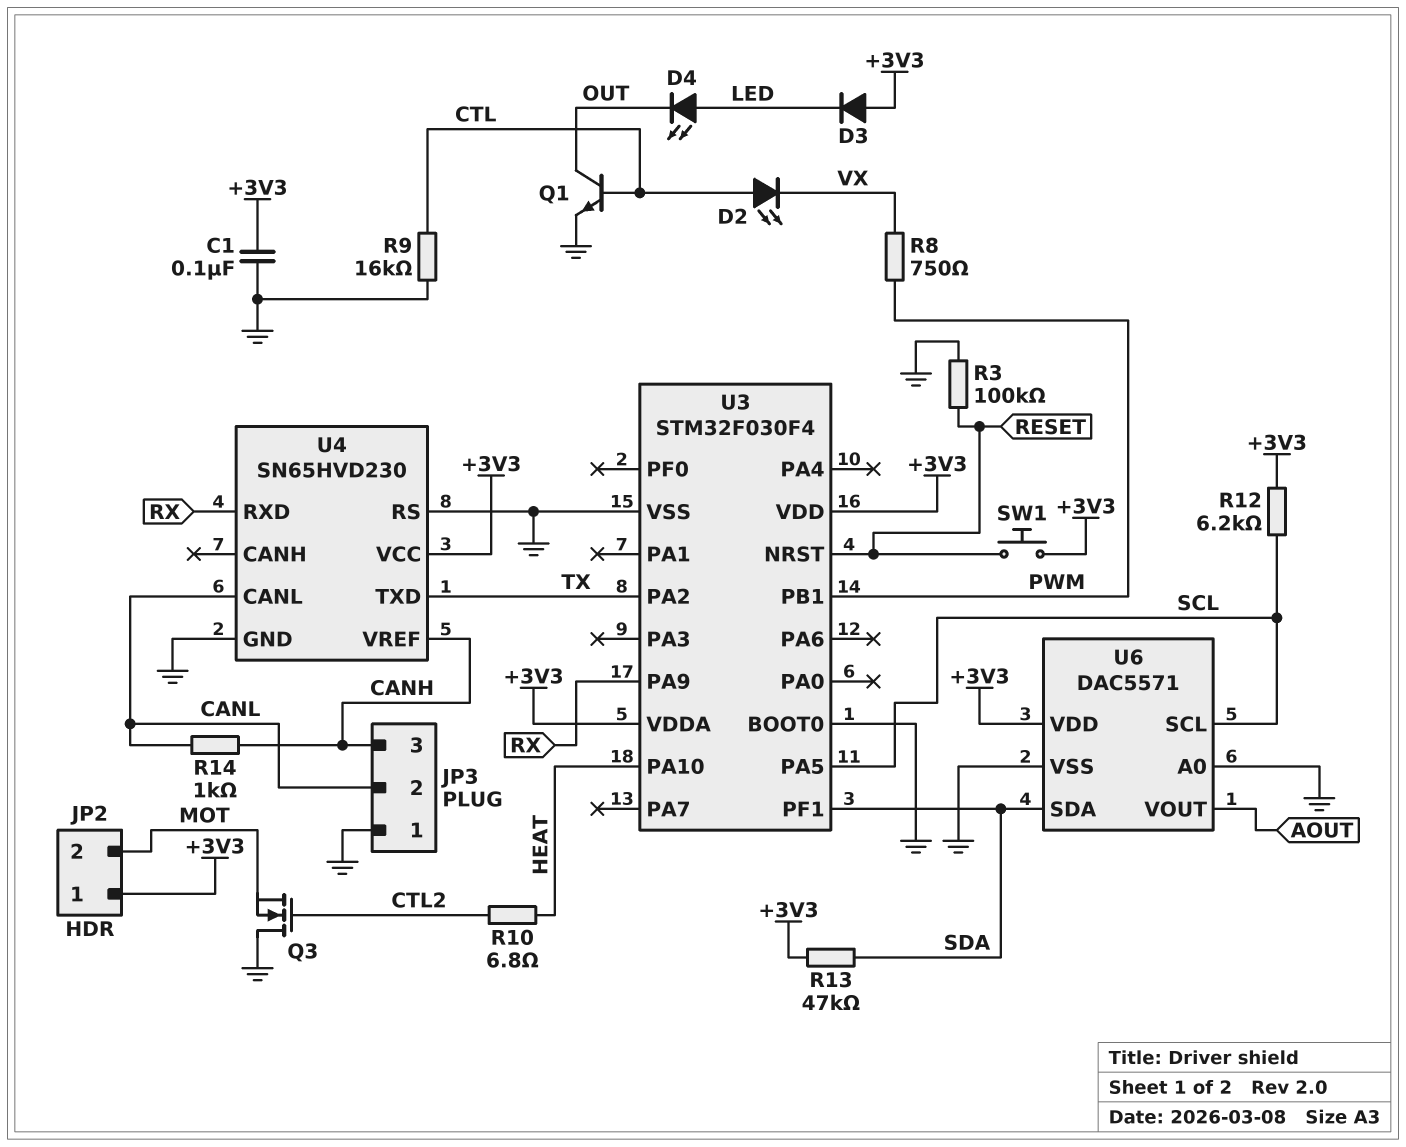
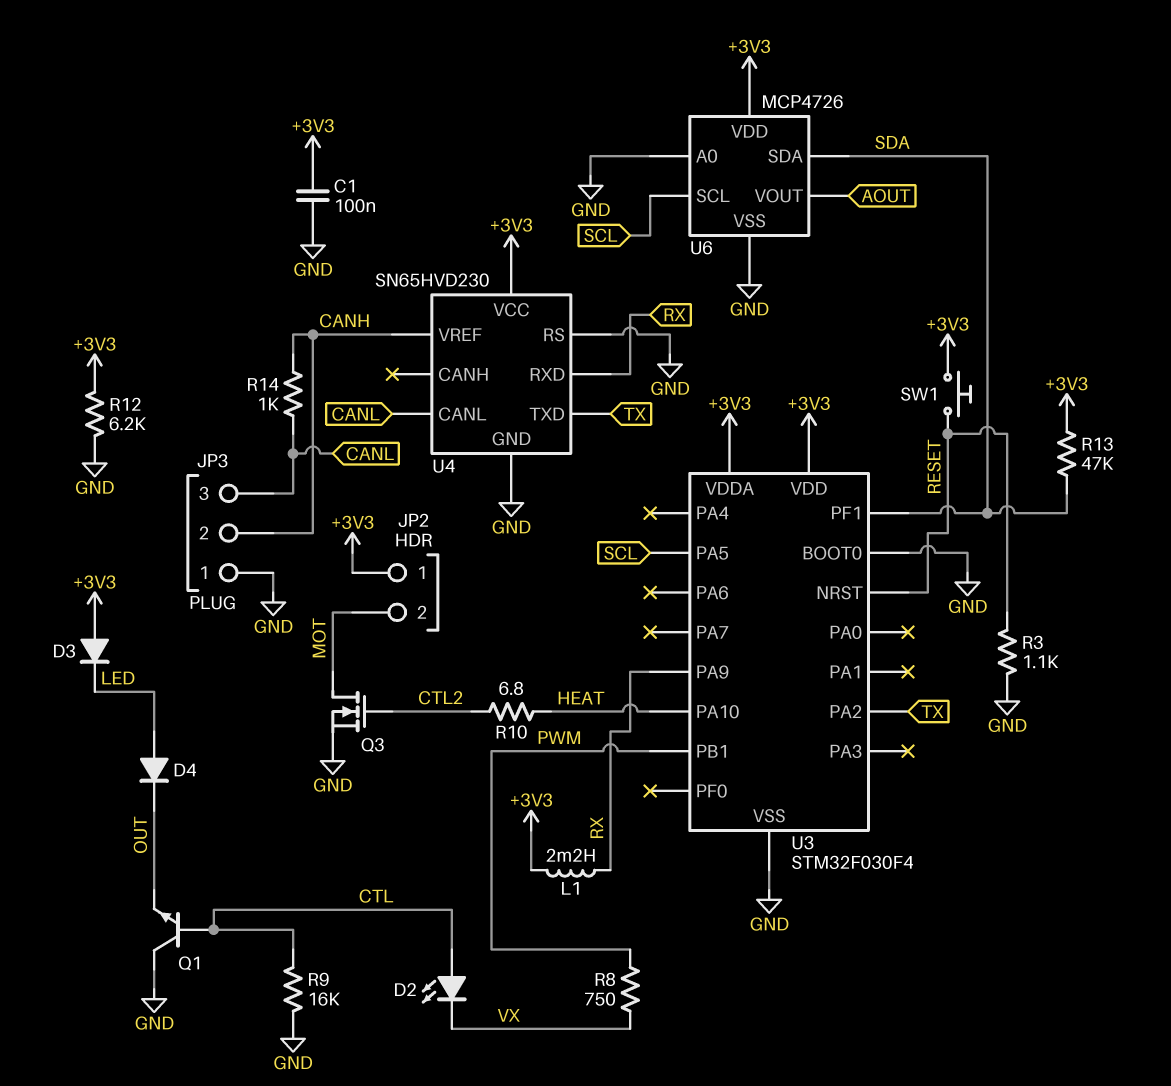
D4: LED (A LED, K OUT) -> diode (A LED, K OUT)
JP3 pin 2: CANL -> CANH
JP3 pin 3: CANH -> CANL
L1: none -> 2.2mH (+3V3, RX)
Q1: NPN (B CTL, C OUT, E GND) -> NPN (B CTL, C GND, E OUT)
Q3: NMOS (G CTL2, D GND, S MOT) -> NMOS (G CTL2, D MOT, S GND)
R3: 100k (GND, RESET) -> 1.1k (GND, RESET)
R12: 6.2k (+3V3, SCL) -> 6.2k (+3V3, GND)
U6: DAC5571 -> MCP4726

